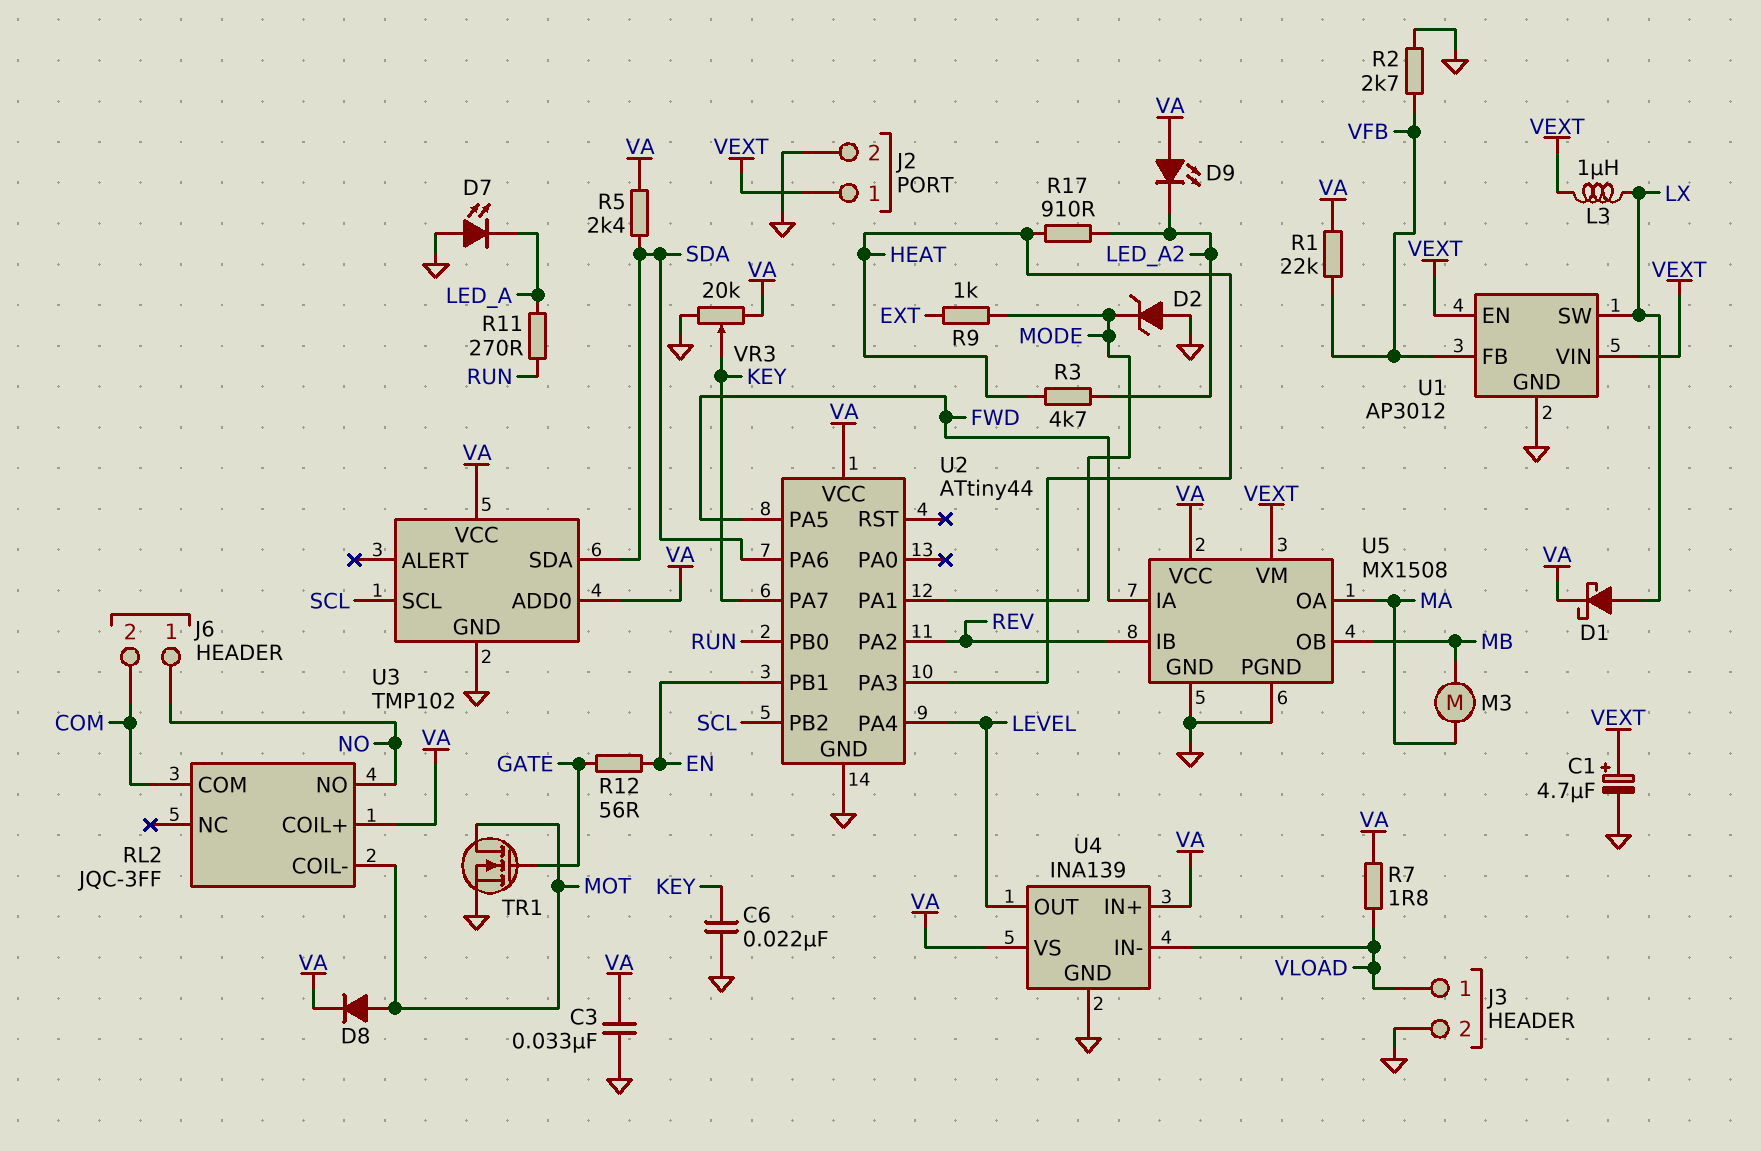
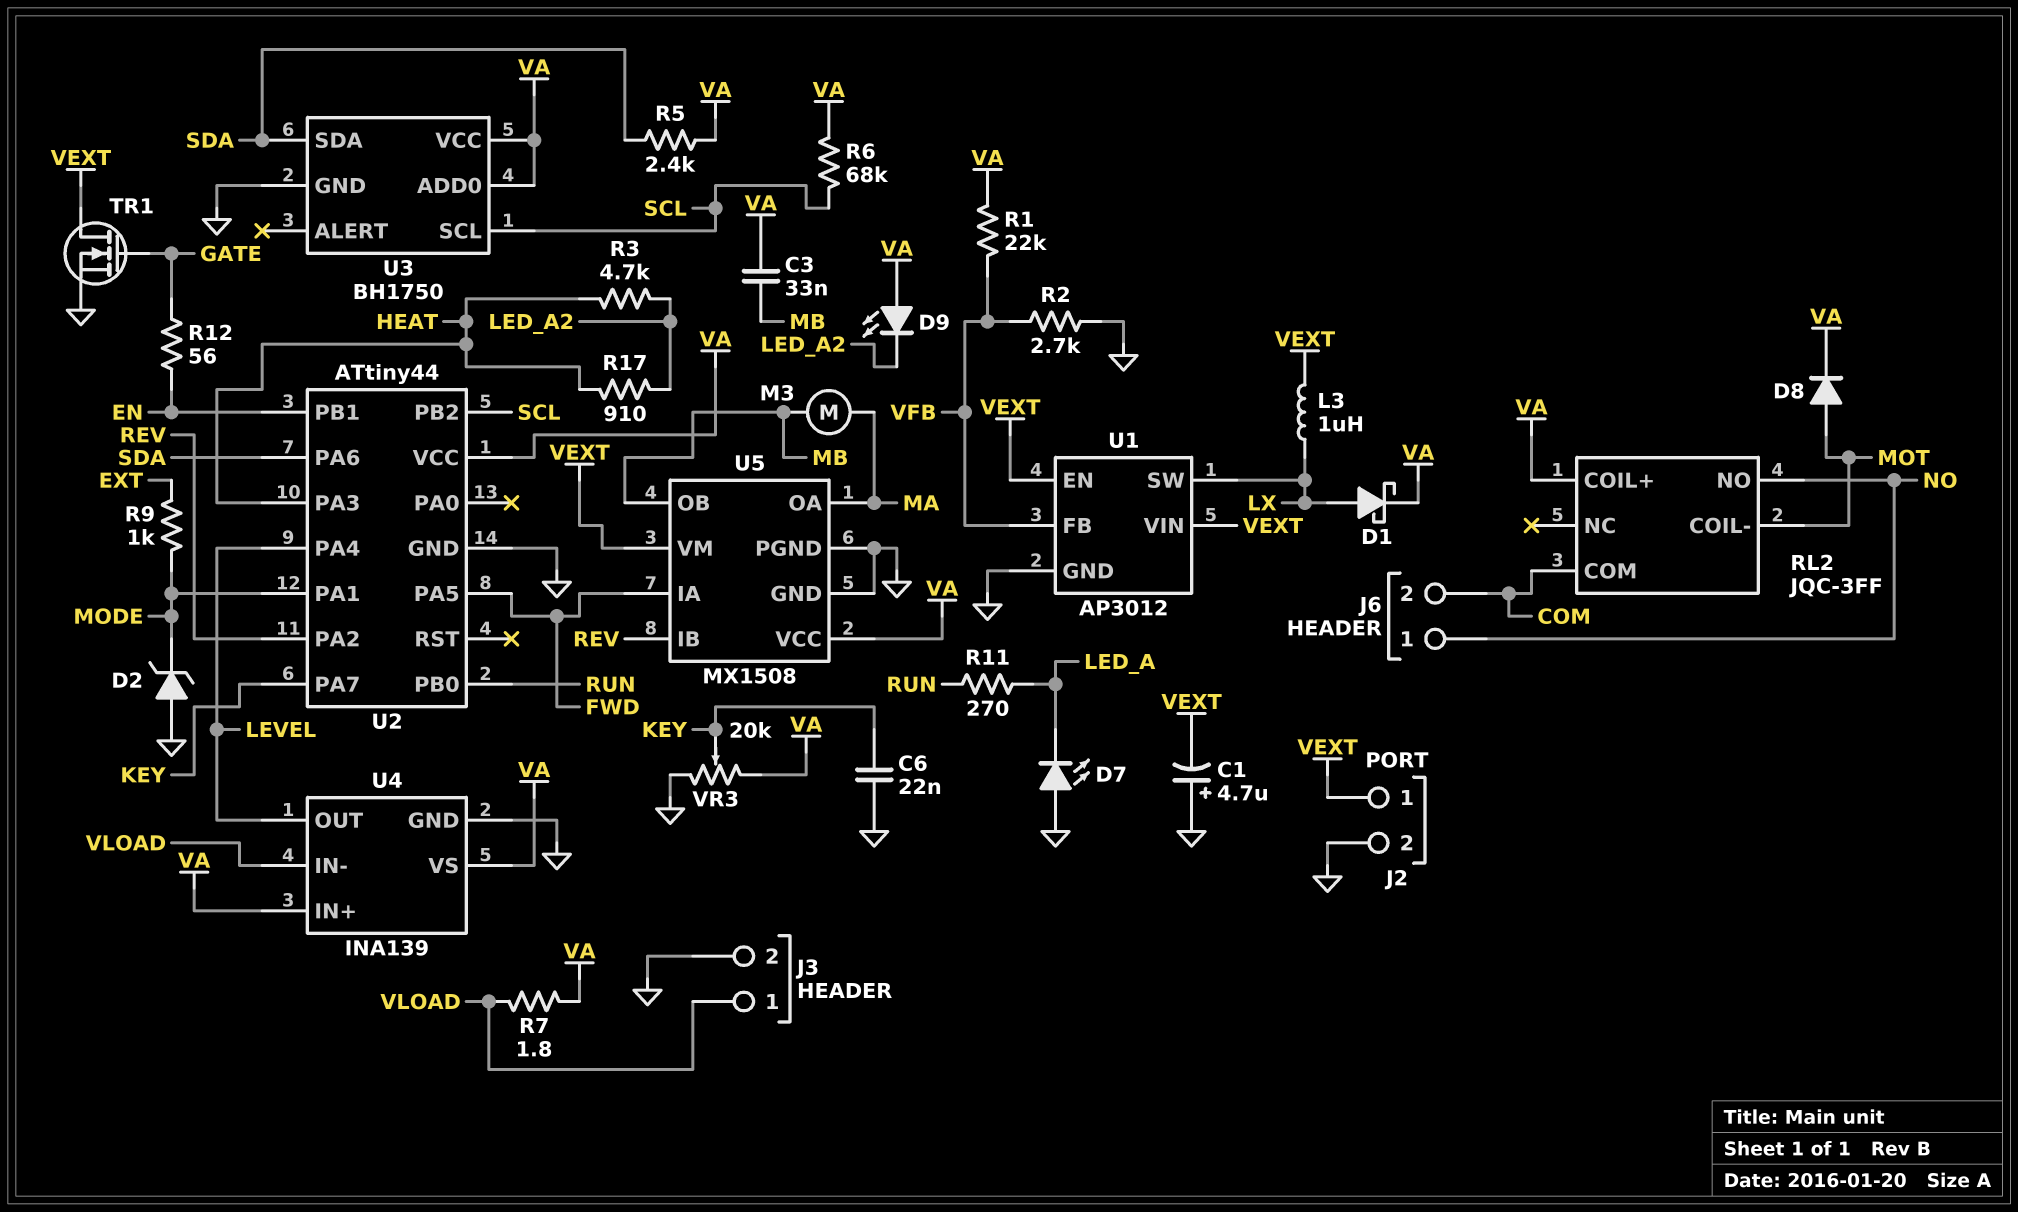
C1: 4.7uF (plus VEXT, minus GND) -> 4.7uF (plus GND, minus VEXT)
C3: 33nF (GND, VA) -> 33nF (MB, VA)
R6: none -> 68k (SCL, VA)
TR1: NMOS (G GATE, D MOT, S GND) -> NMOS (G GATE, D VEXT, S GND)
U3: TMP102 -> BH1750

